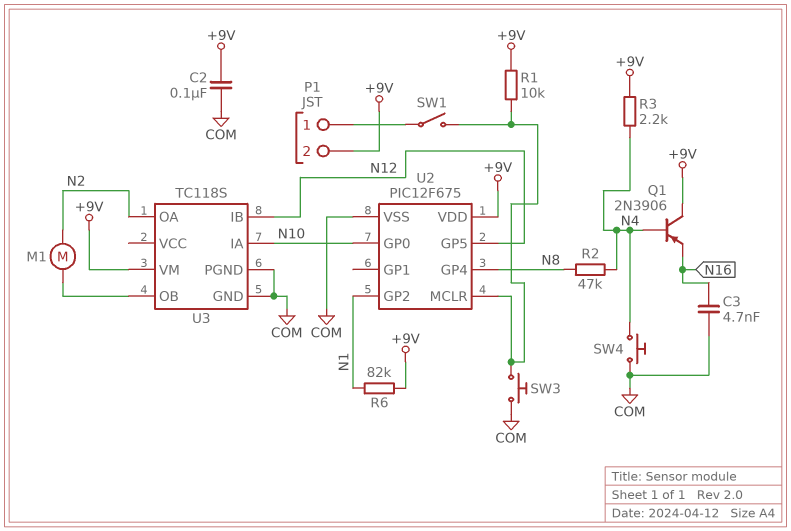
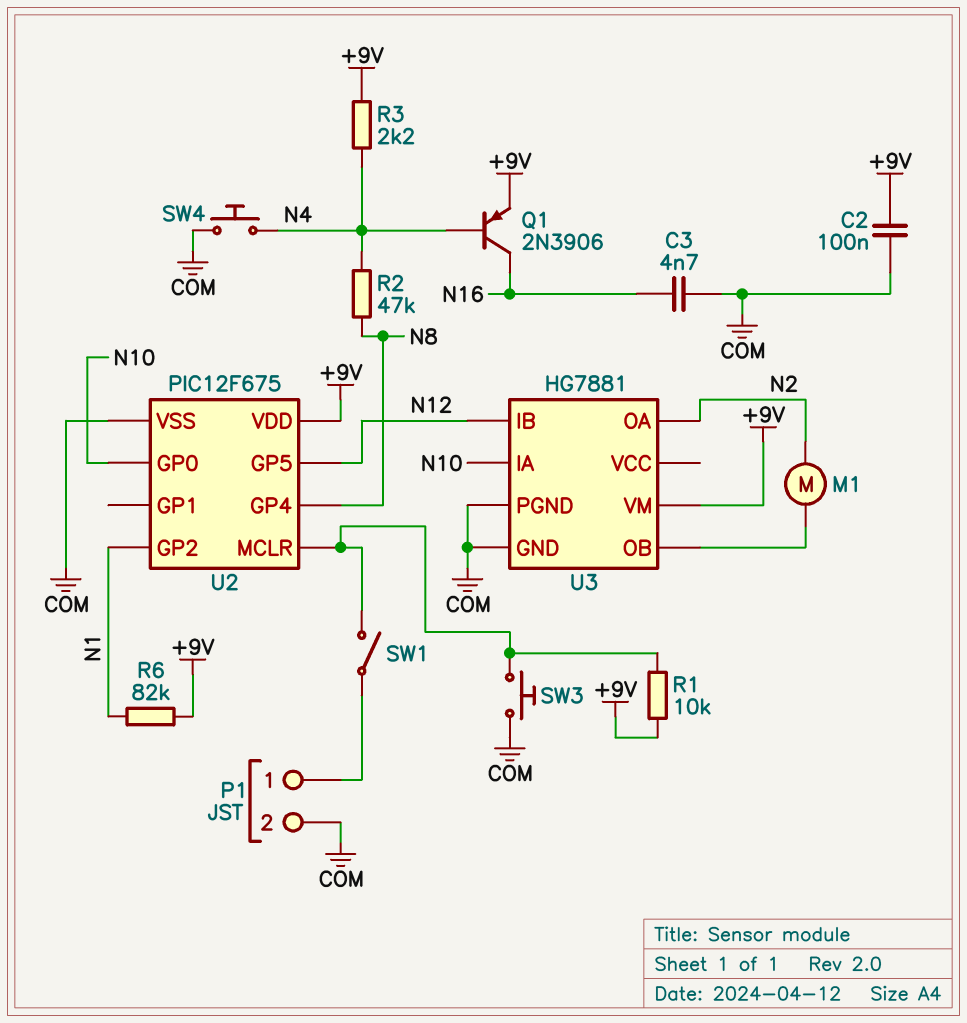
P1 pin 2: +9V -> COM
Q1: PNP 2N3906 (B N4, C +9V, E N16) -> PNP 2N3906 (B N4, C N16, E +9V)
U3: TC118S -> HG7881

